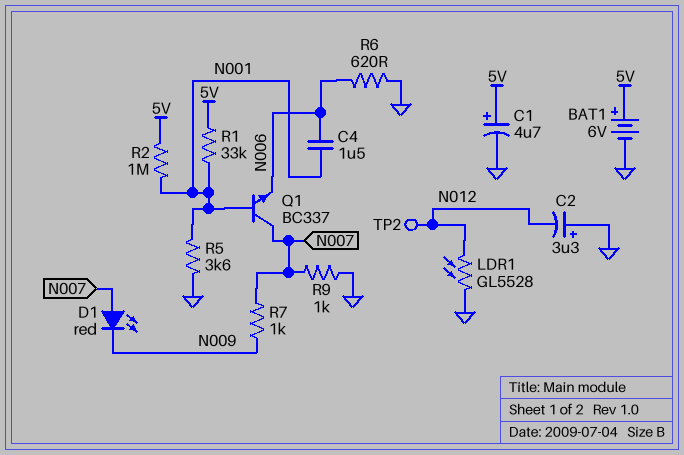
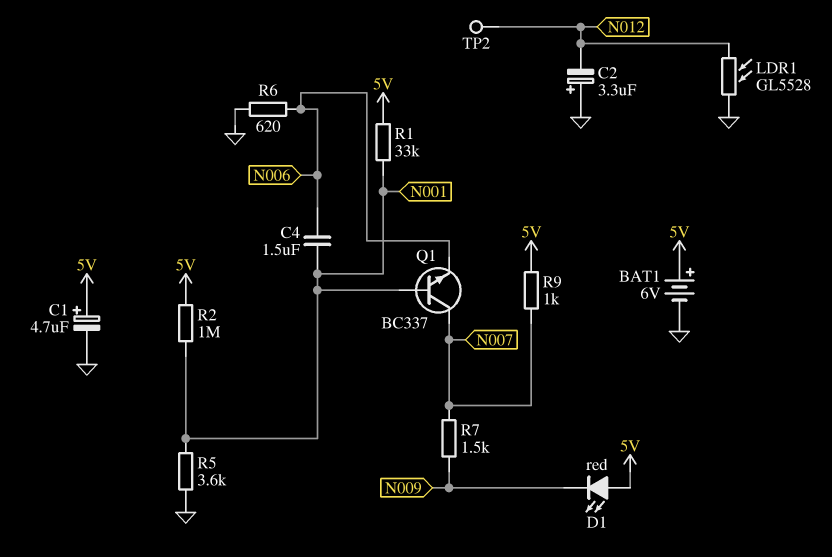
D1: LED red (A N007, K N009) -> LED red (A 5V, K N009)
R7: 1k (N007, N009) -> 1.5k (N007, N009)
R9: 1k (GND, N007) -> 1k (5V, N007)

